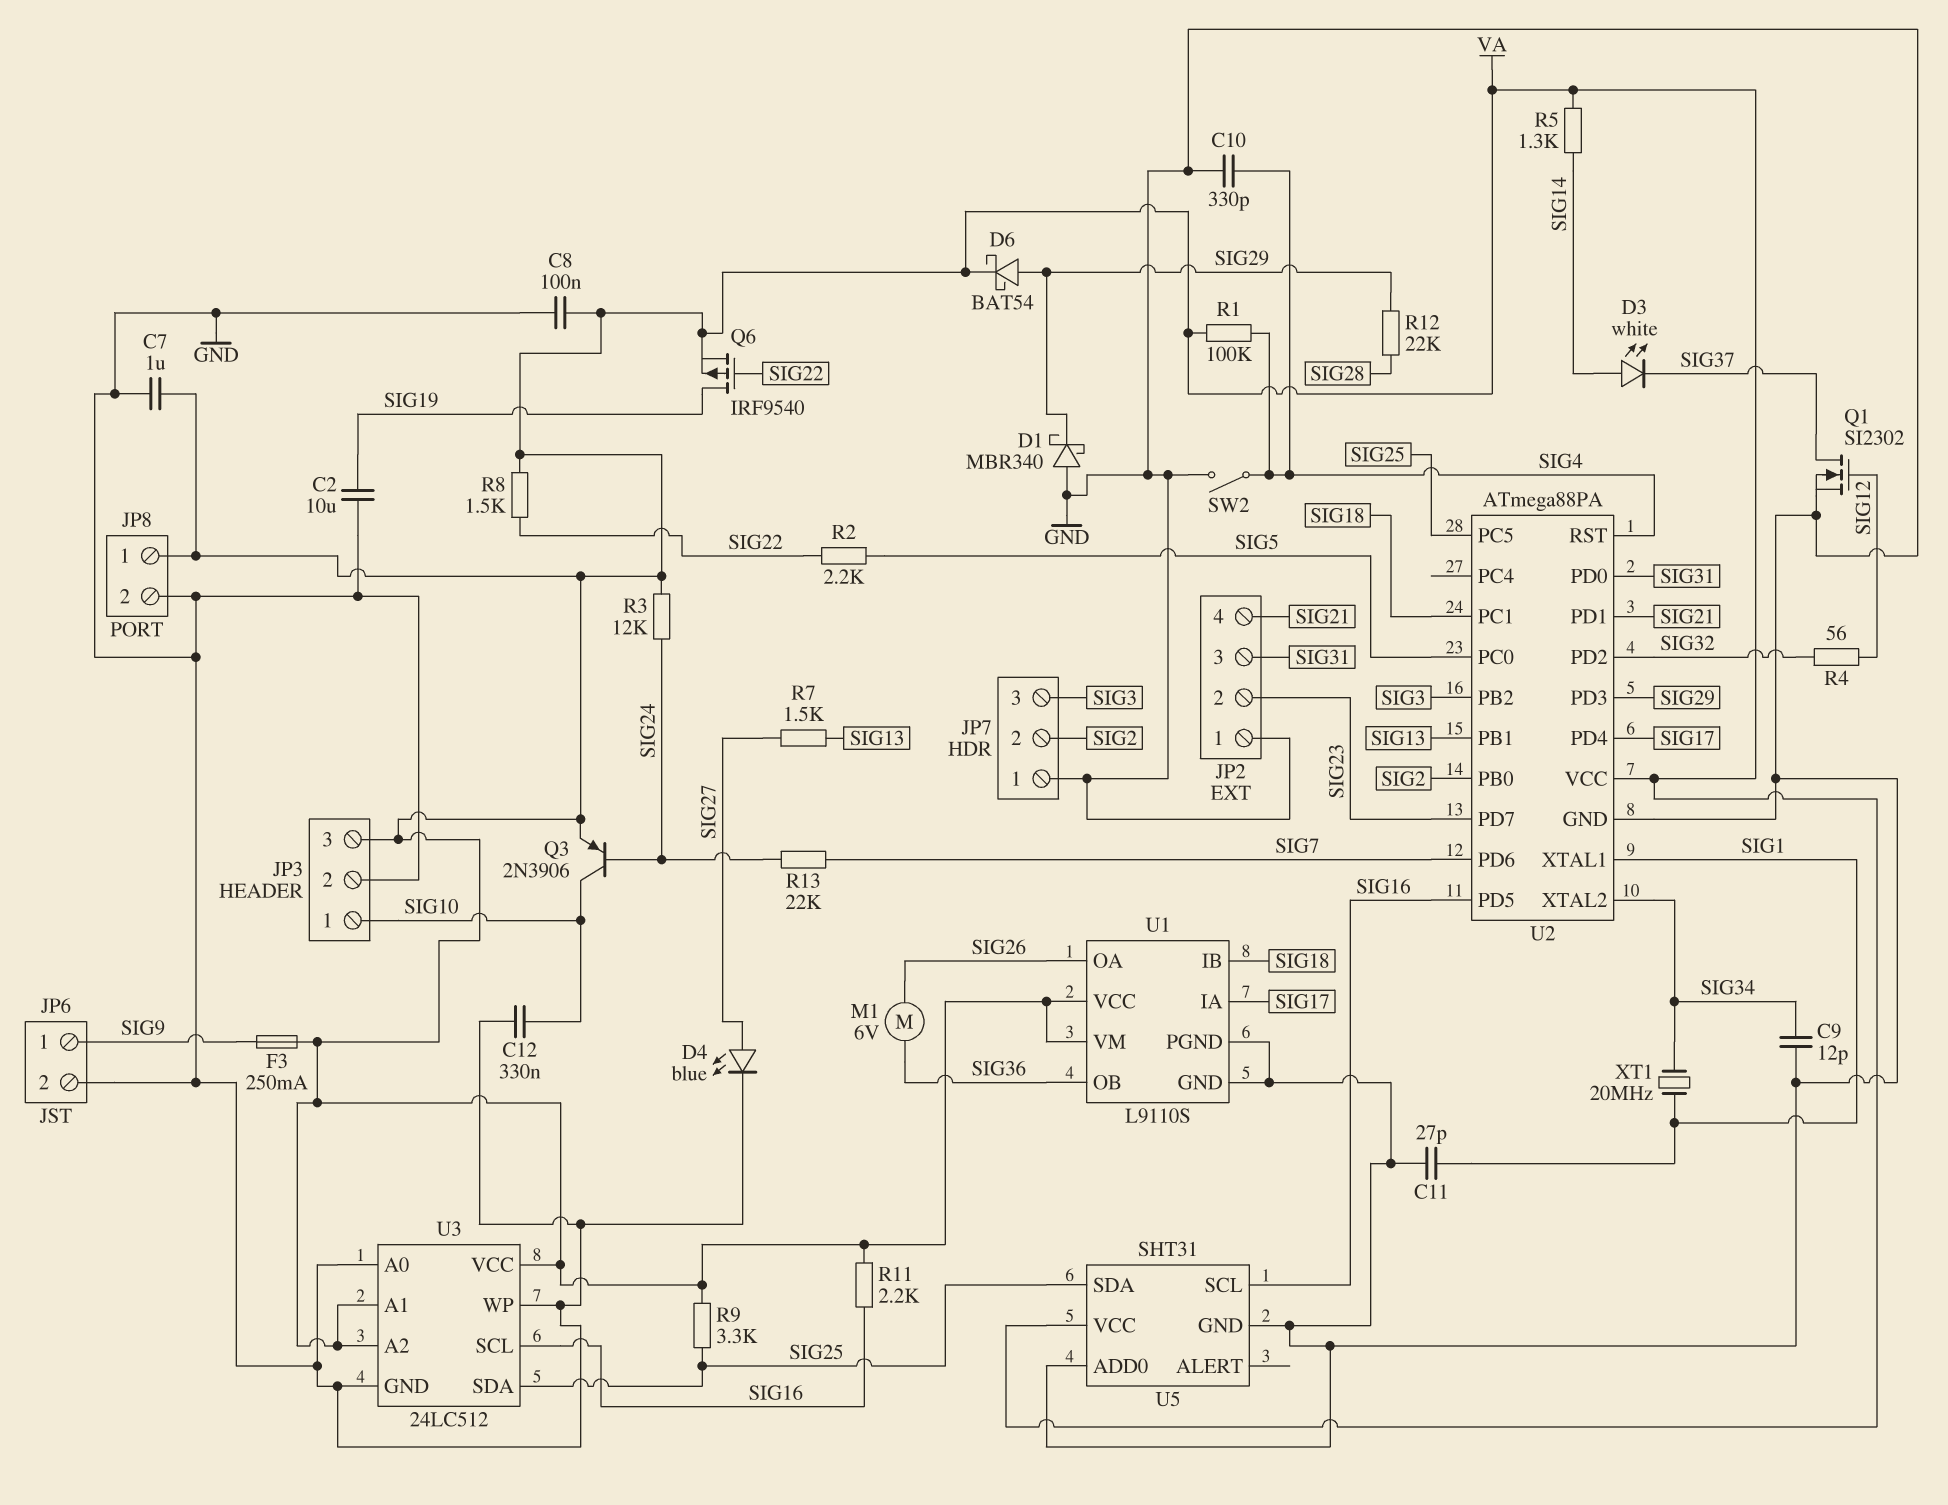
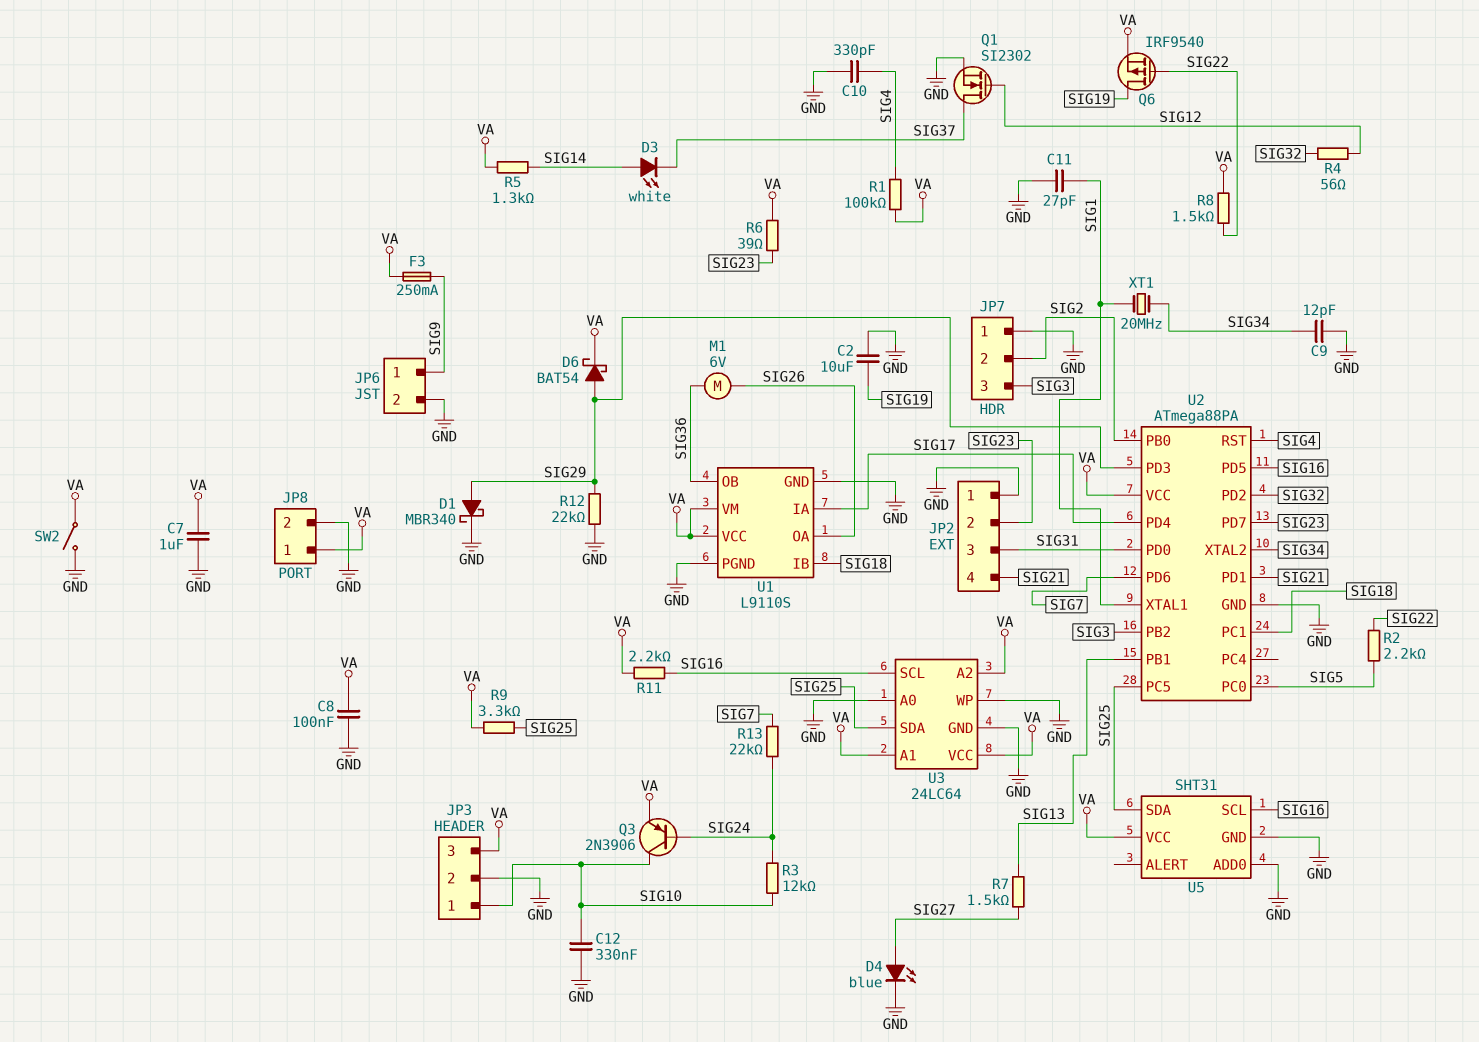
D1: schottky MBR340 (A GND, K SIG29) -> schottky MBR340 (A SIG29, K GND)
R3: 12k (SIG24, VA) -> 12k (SIG10, SIG24)
R6: none -> 39 (SIG23, VA)
R12: 22k (SIG28, SIG29) -> 22k (GND, SIG29)
SW2: switch (GND, SIG4) -> switch (GND, VA)
U3: 24LC512 -> 24LC64

